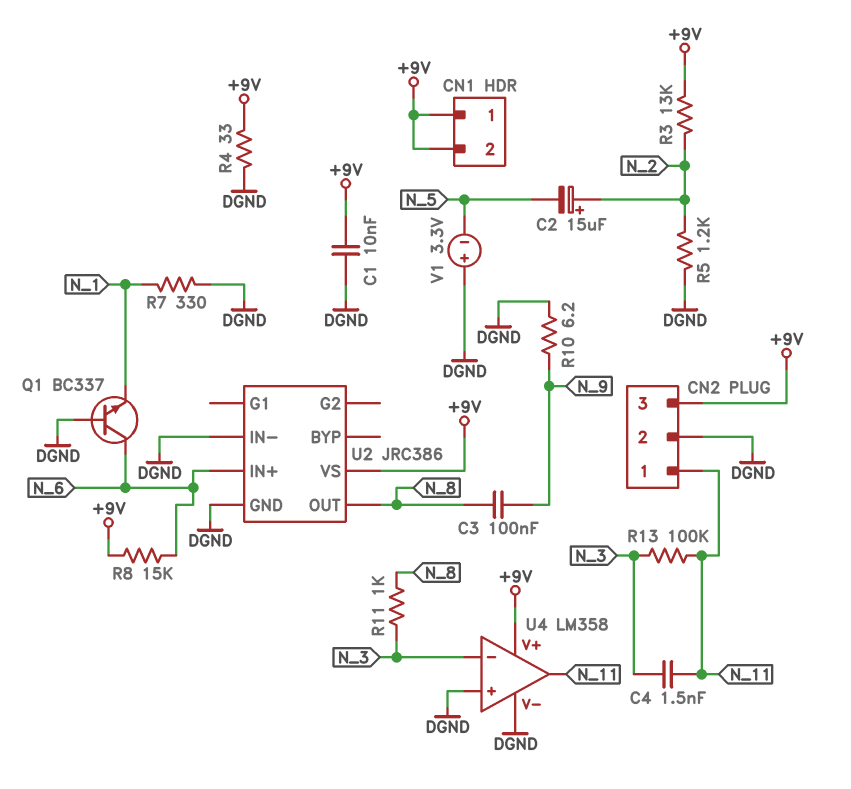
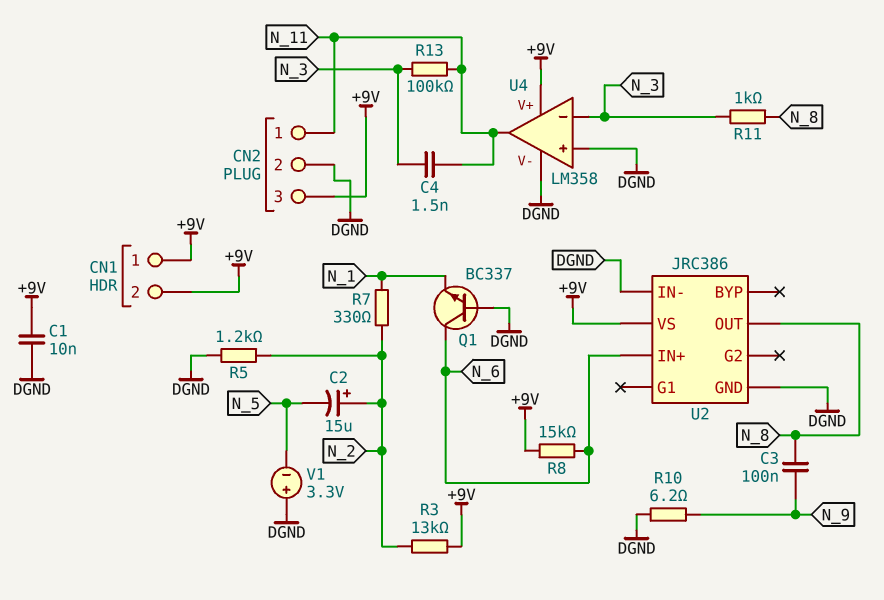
R4: 33 (+9V, DGND) -> none
R7: 330 (DGND, N_1) -> 330 (N_1, N_2)

